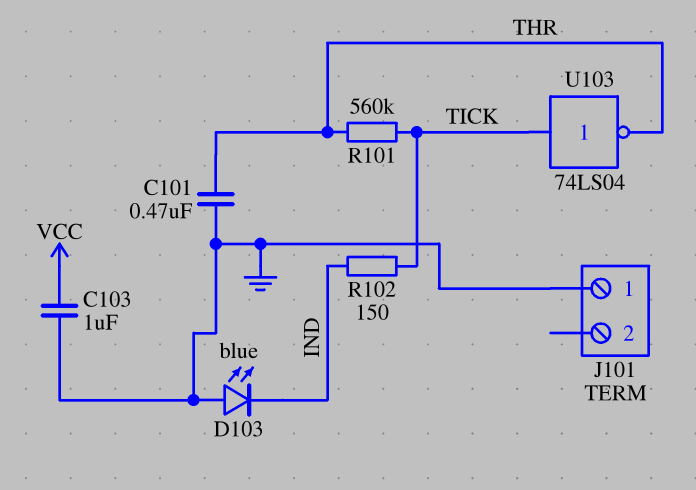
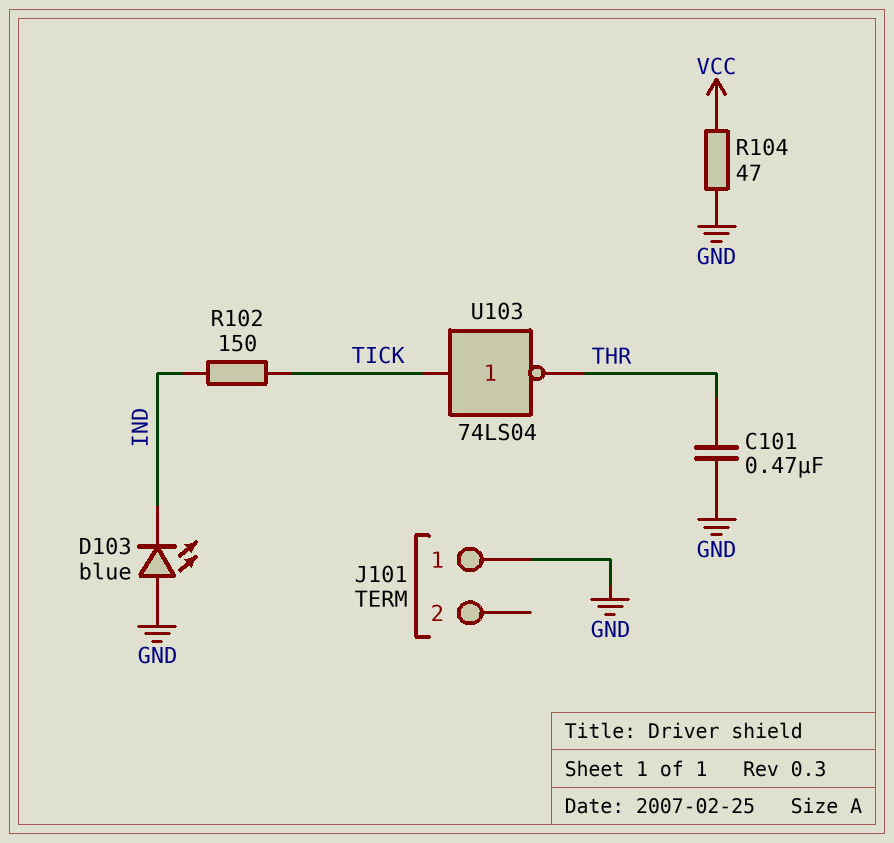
C103: 1uF (GND, VCC) -> none
R101: 560k (THR, TICK) -> none
R104: none -> 47 (GND, VCC)

